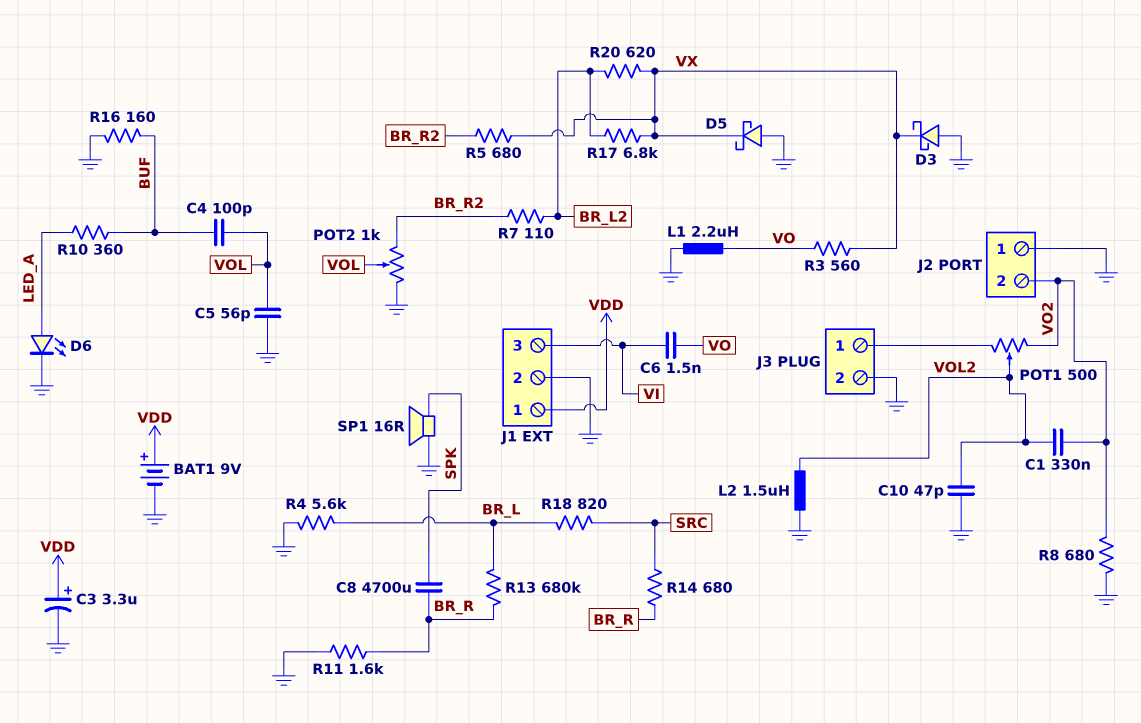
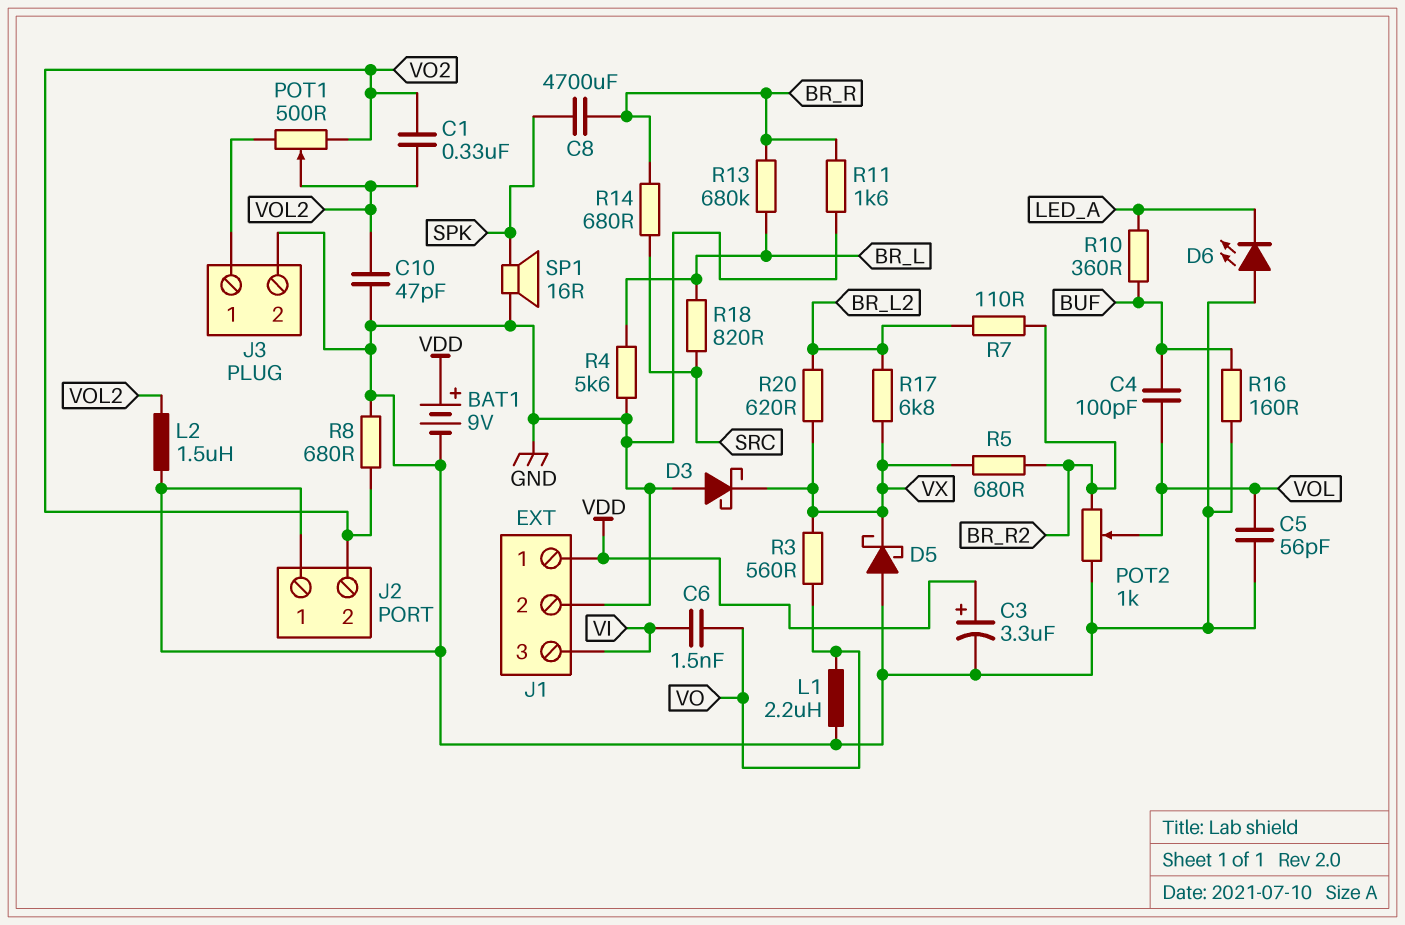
D6: LED (A LED_A, K GND) -> LED (A GND, K LED_A)

